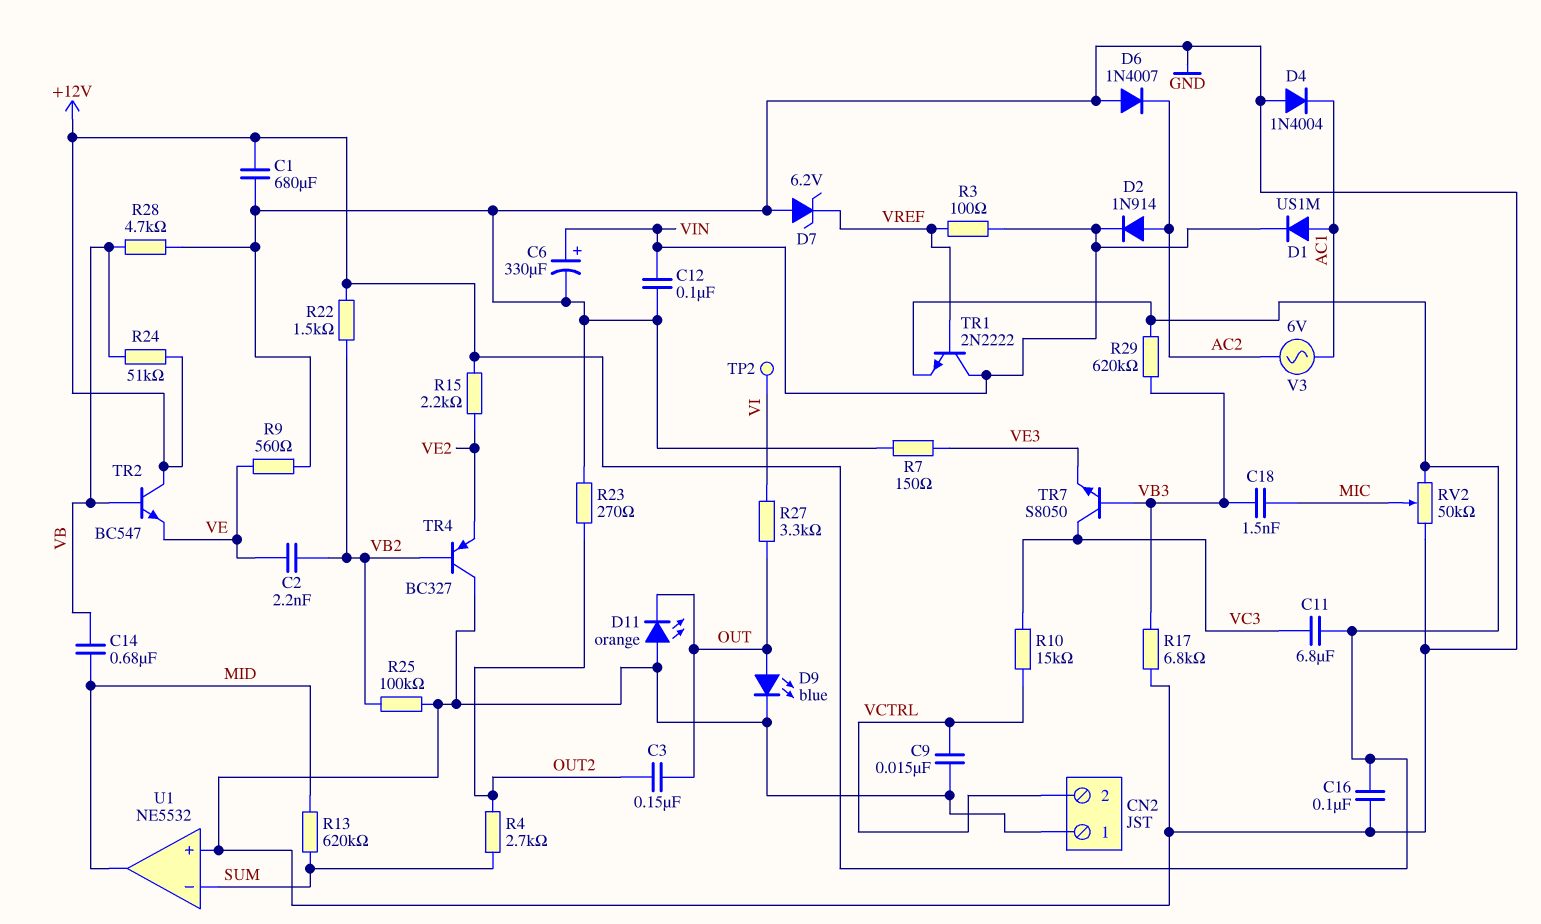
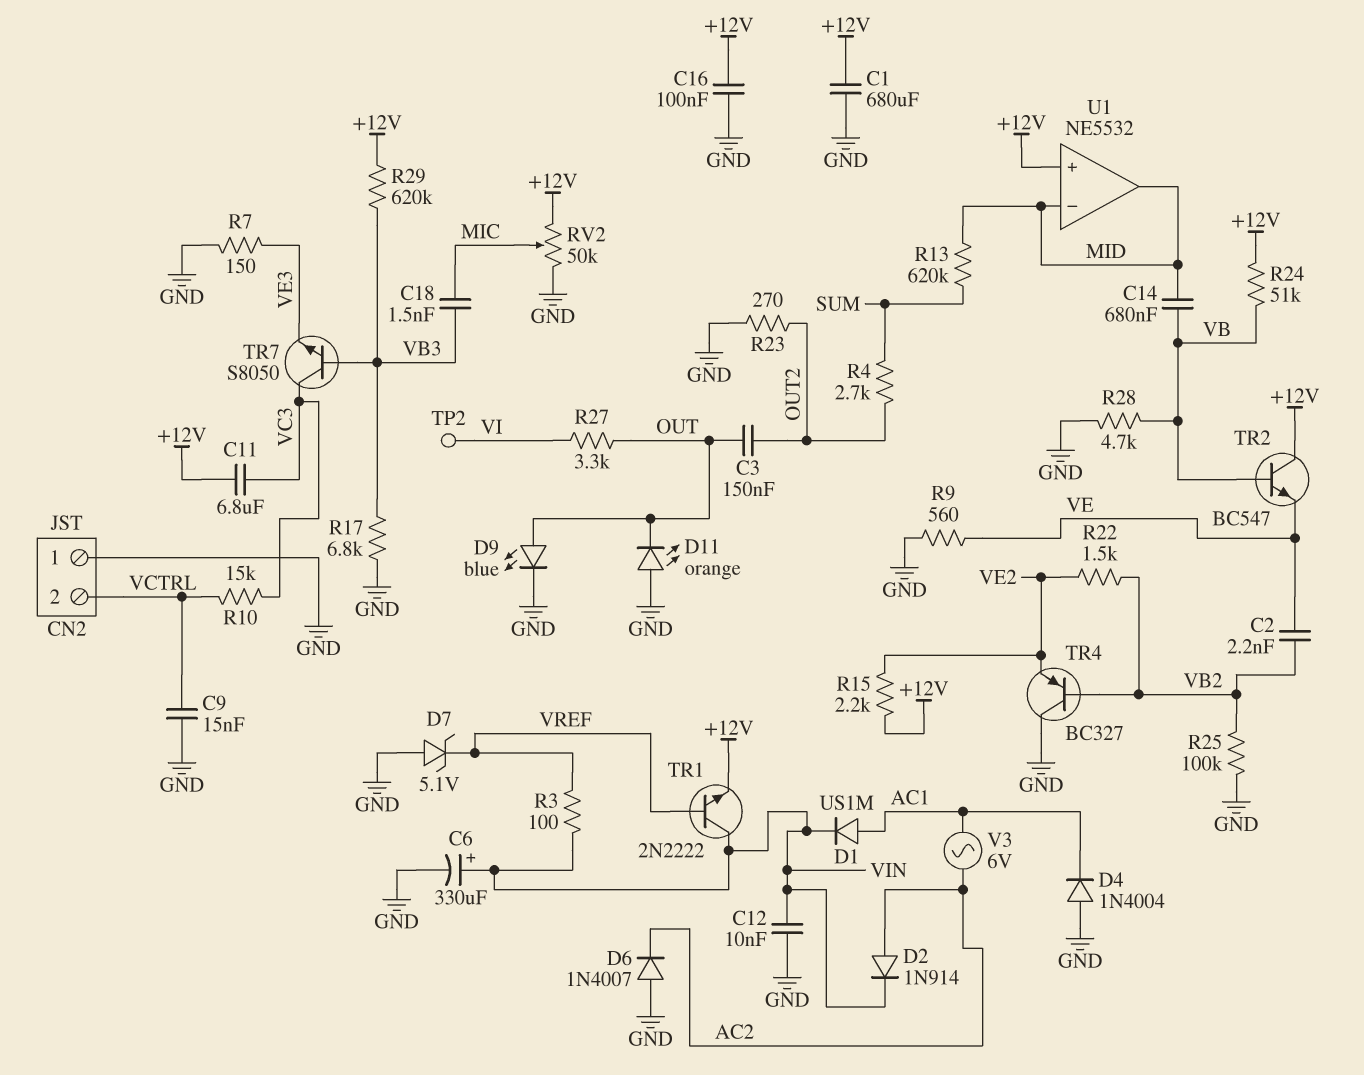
C12: 100nF (GND, VIN) -> 10nF (GND, VIN)
D7: zener 6.2V (A GND, K VREF) -> zener 5.1V (A GND, K VREF)
R22: 1.5k (+12V, VB2) -> 1.5k (VB2, VE2)
U1 pin in+: GND -> +12V
U1 pin in-: SUM -> MID

